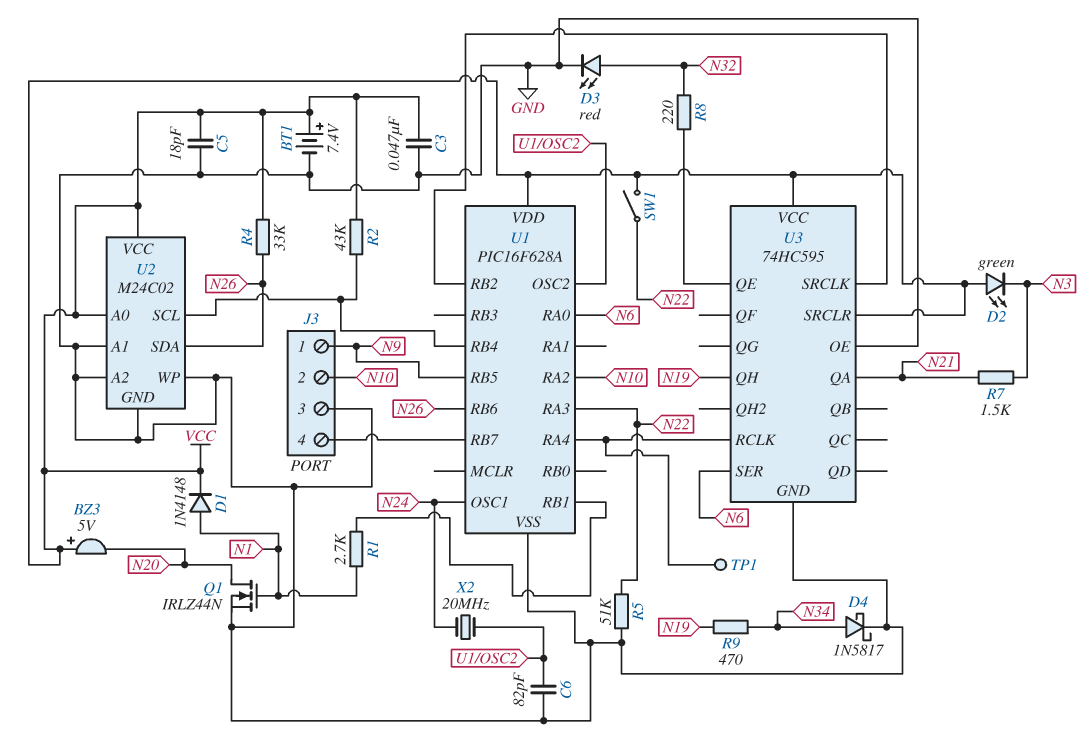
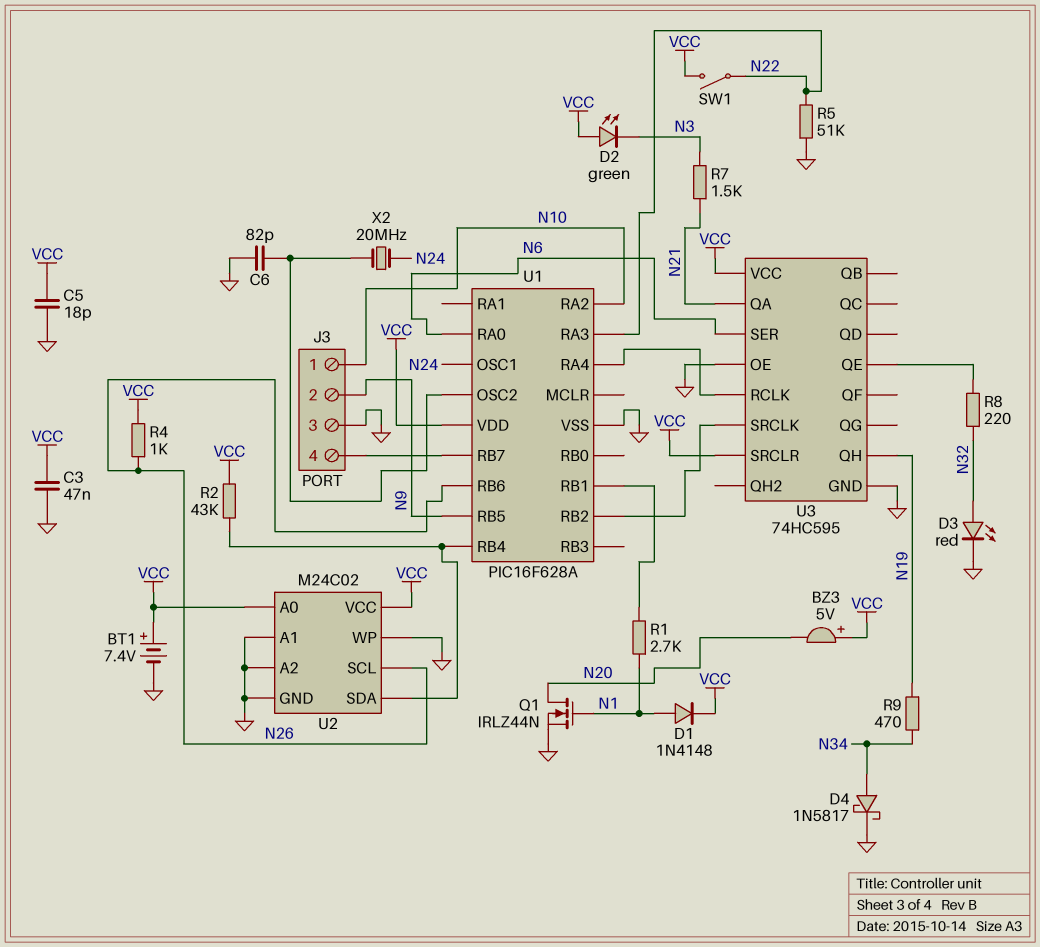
J3 pin 1: N9 -> N10
J3 pin 2: N10 -> N9
R4: 33k (N26, VCC) -> 1k (N26, VCC)
TP1: test point (U1/RA4) -> none
U2 pin SCL: U1/RB4 -> N26
U2 pin SDA: N26 -> U1/RB4

